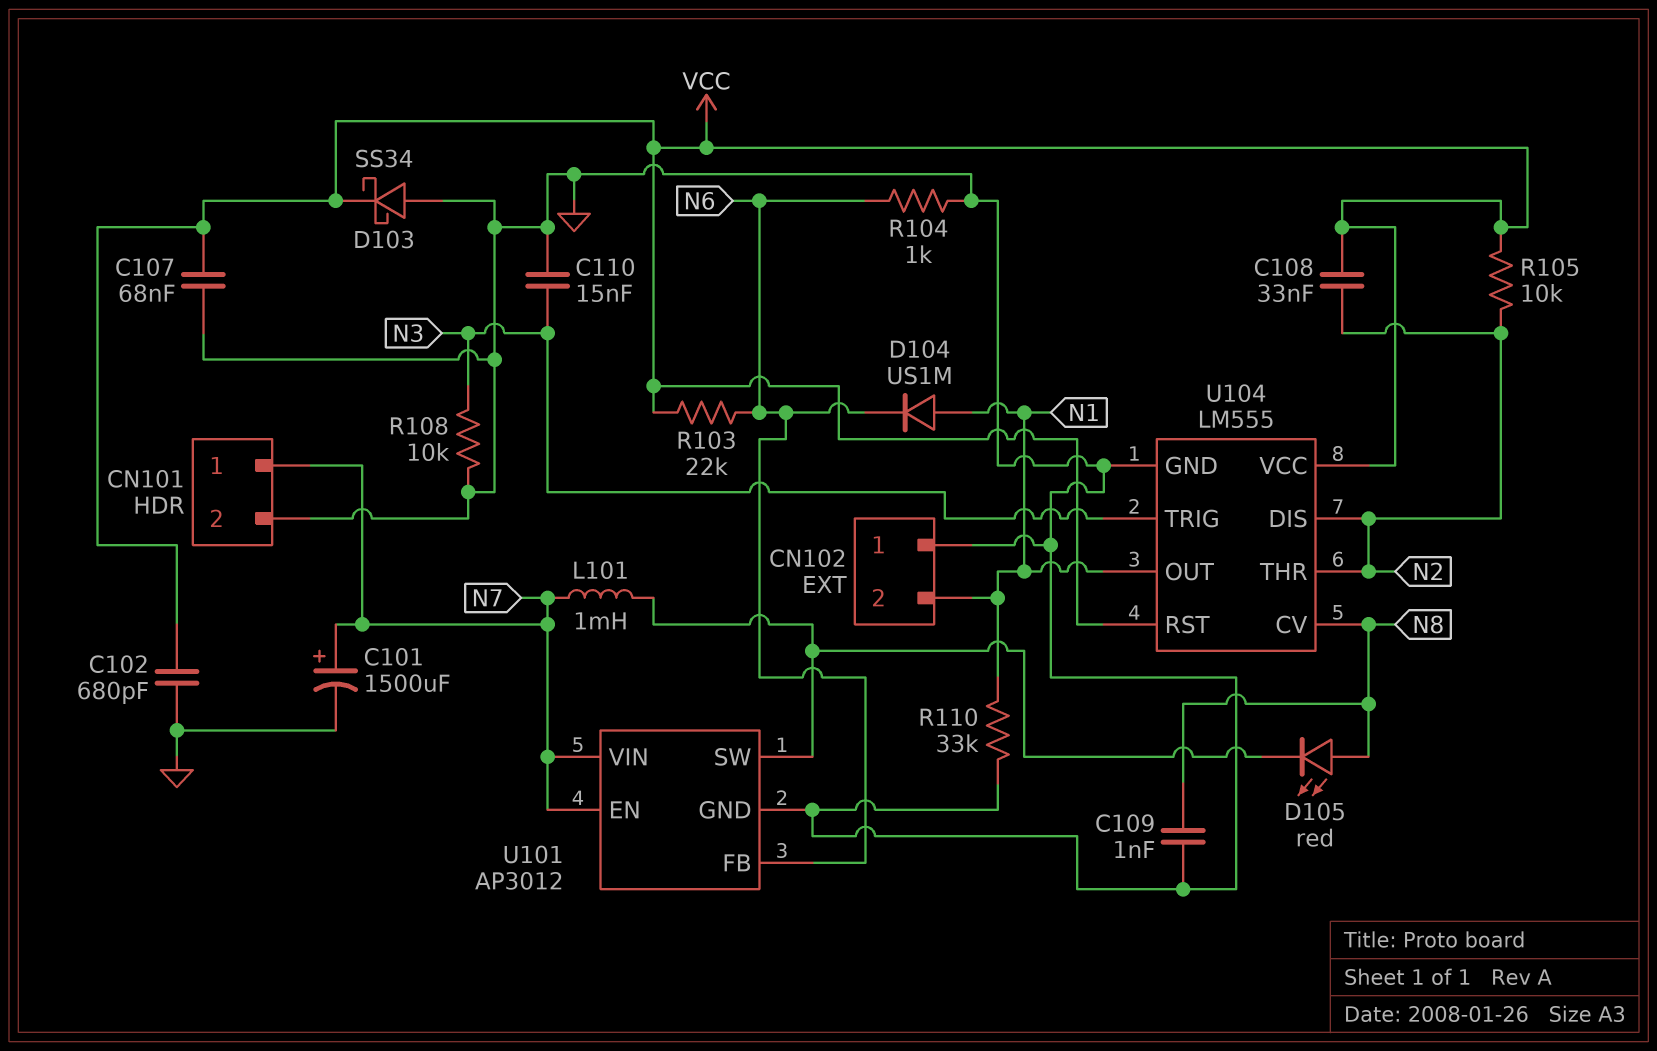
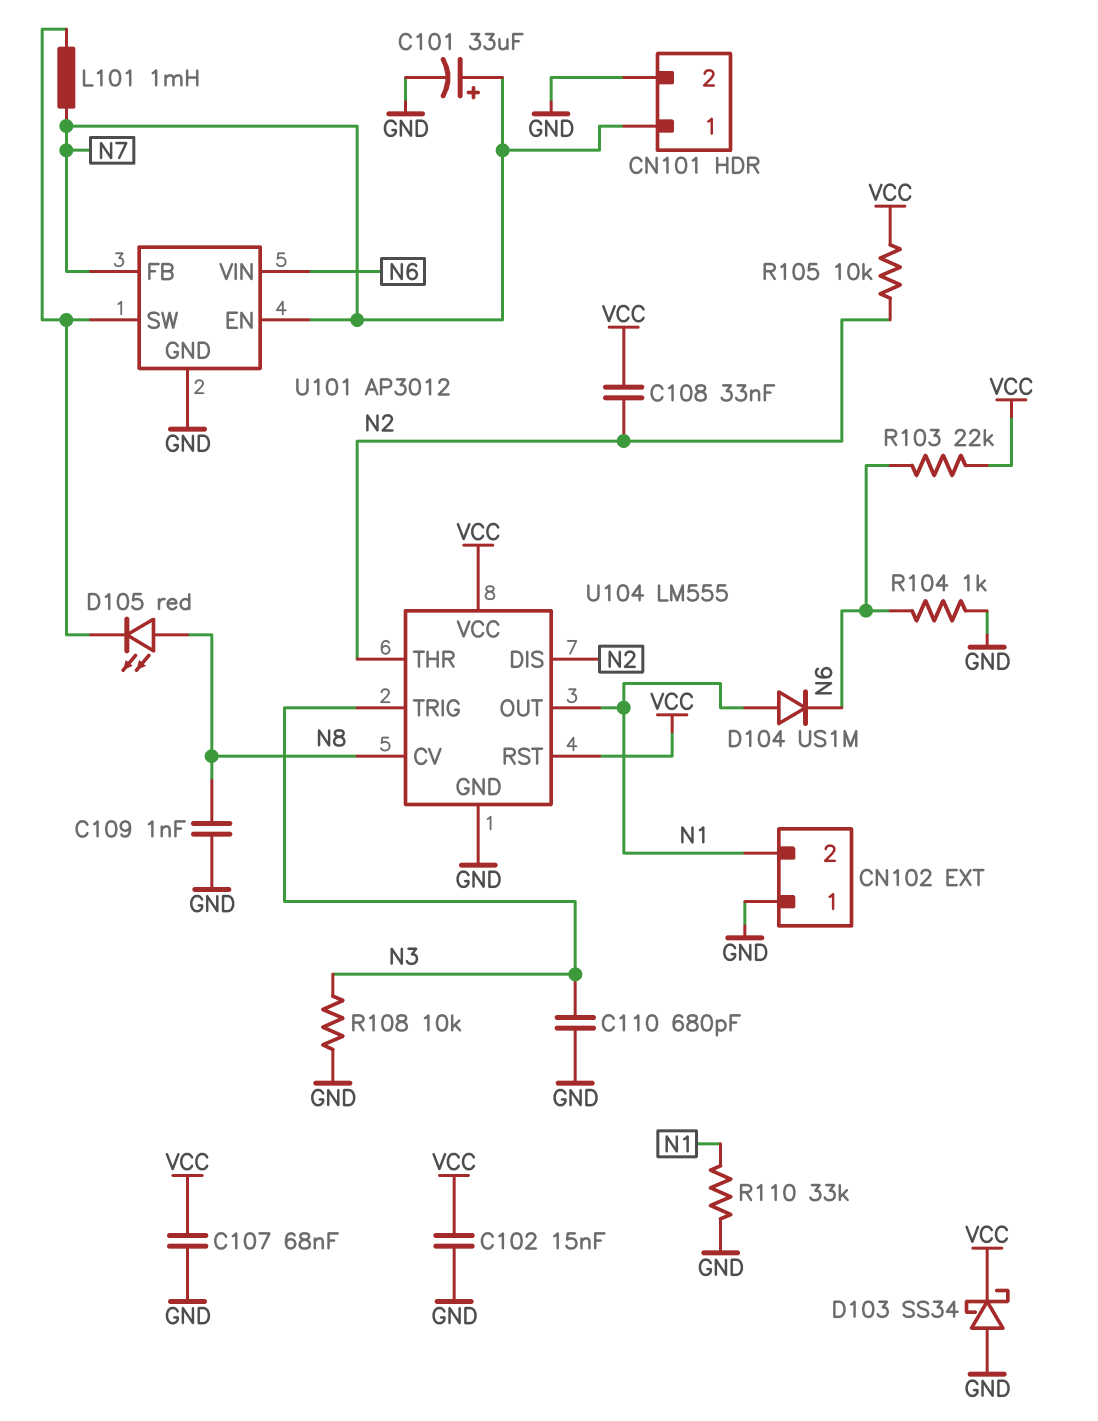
C101: 1500uF (plus N7, minus GND) -> 33uF (plus N7, minus GND)
C102: 680pF (GND, VCC) -> 15nF (GND, VCC)
C110: 15nF (GND, N3) -> 680pF (GND, N3)
U101 pin FB: N6 -> N7
U101 pin VIN: N7 -> N6

